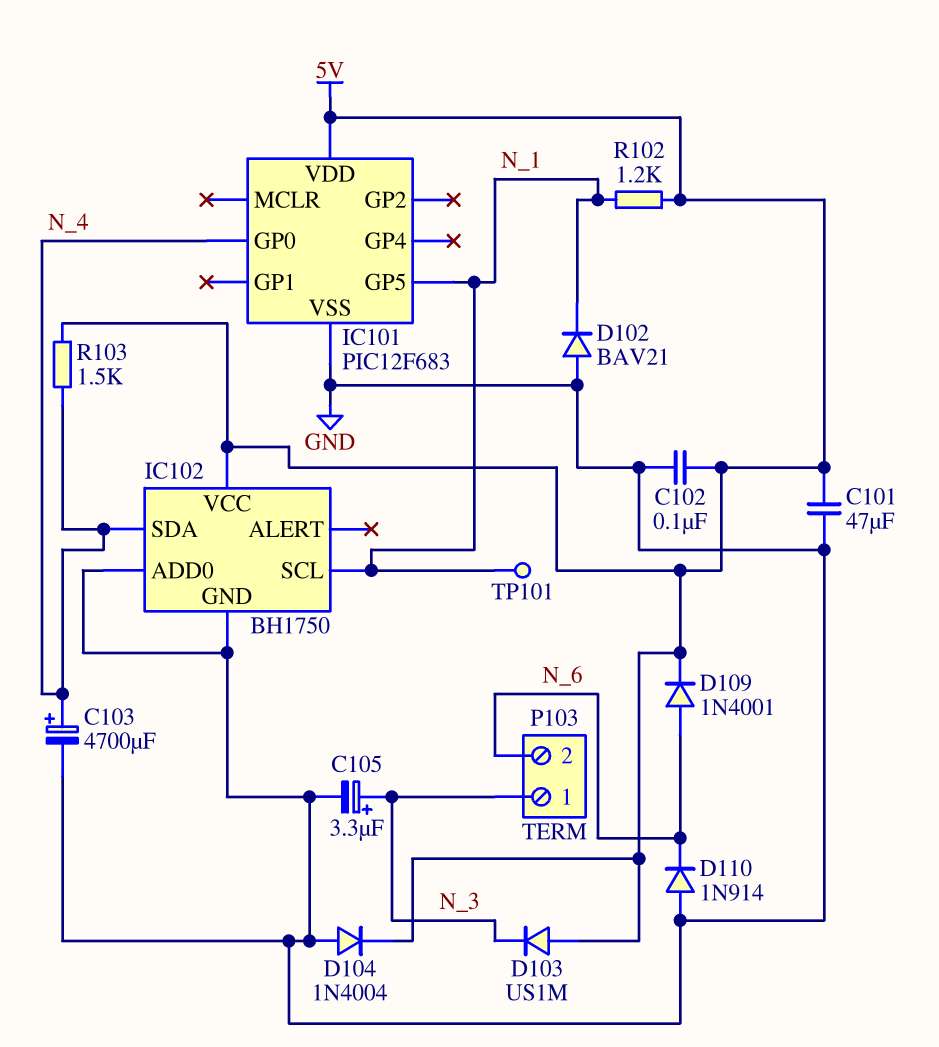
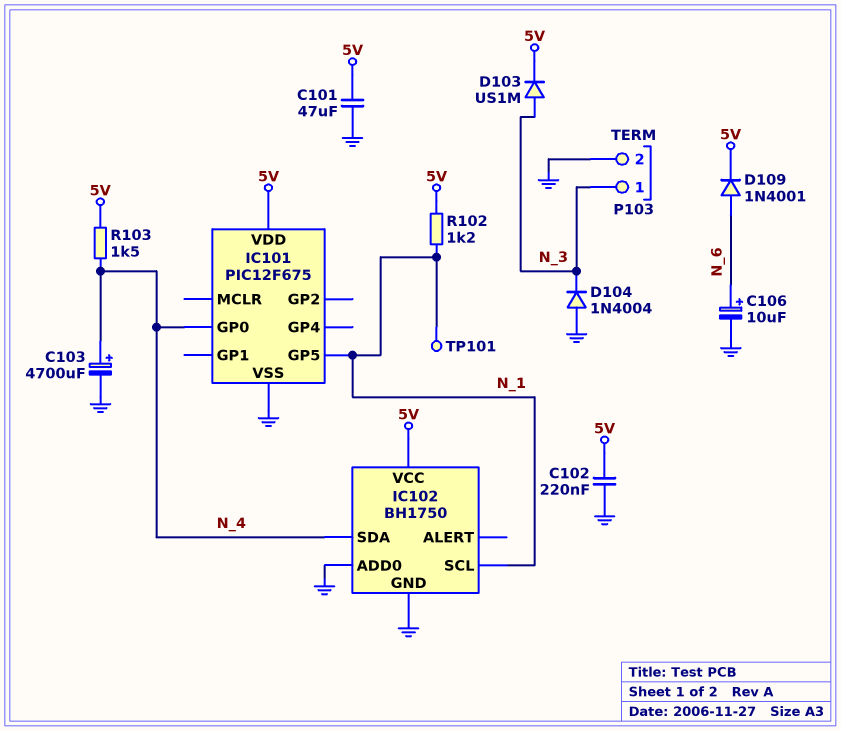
C102: 100nF (5V, GND) -> 220nF (5V, GND)
C105: 3.3uF (plus N_3, minus GND) -> none
C106: none -> 10uF (plus N_6, minus GND)
D102: diode BAV21 (A GND, K N_1) -> none
D103: diode US1M (A 5V, K N_3) -> diode US1M (A N_3, K 5V)
D104: diode 1N4004 (A GND, K 5V) -> diode 1N4004 (A GND, K N_3)
D110: diode 1N914 (A GND, K N_6) -> none
IC101: PIC12F683 -> PIC12F675
P103 pin 2: N_6 -> GND

